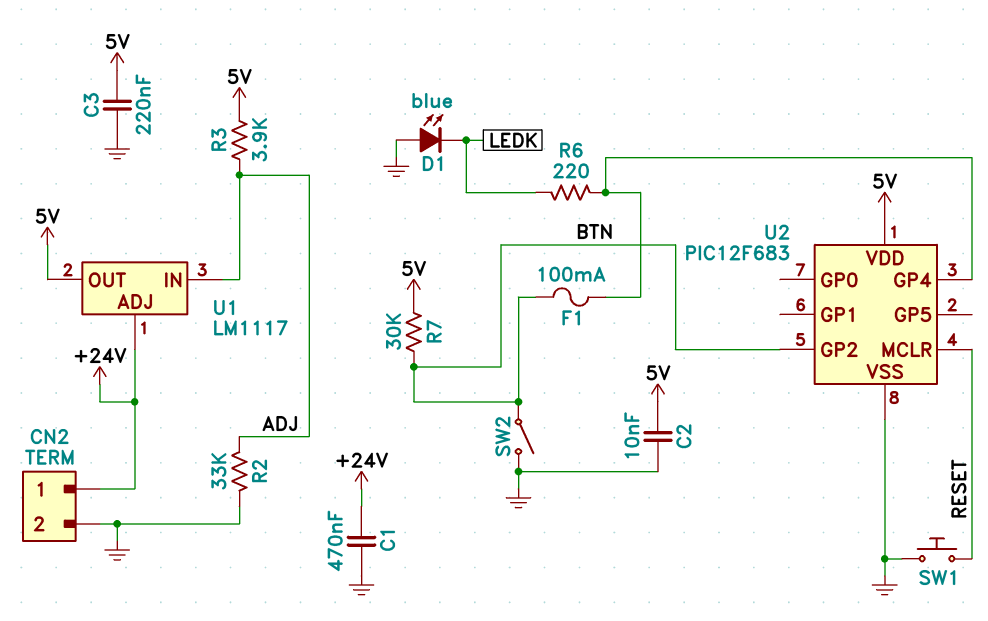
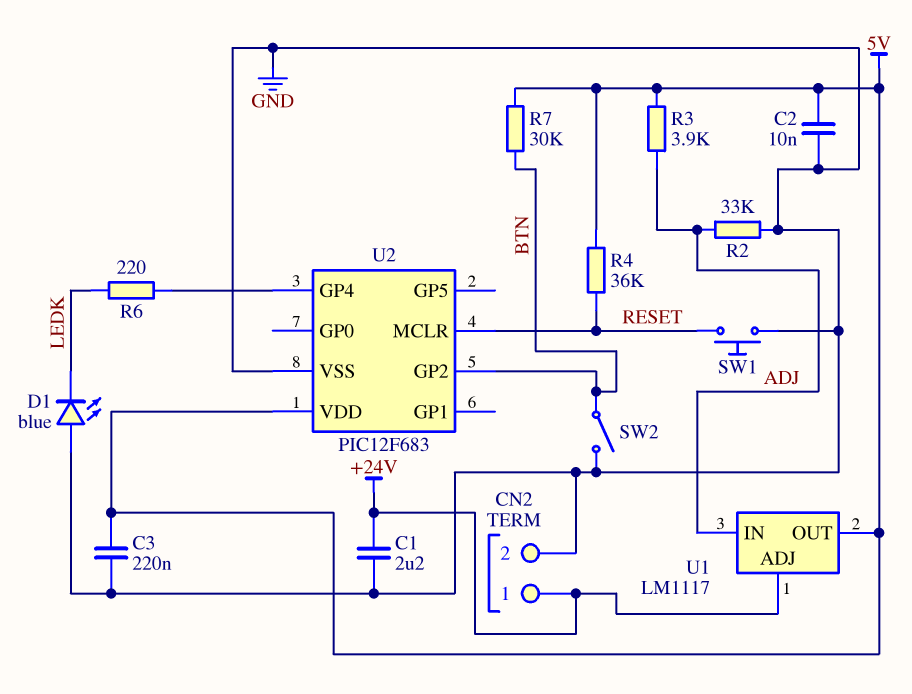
C1: 470nF (+24V, GND) -> 2.2uF (+24V, GND)
F1: 100mA (BTN, U2/GP4) -> none
R4: none -> 36k (5V, RESET)

